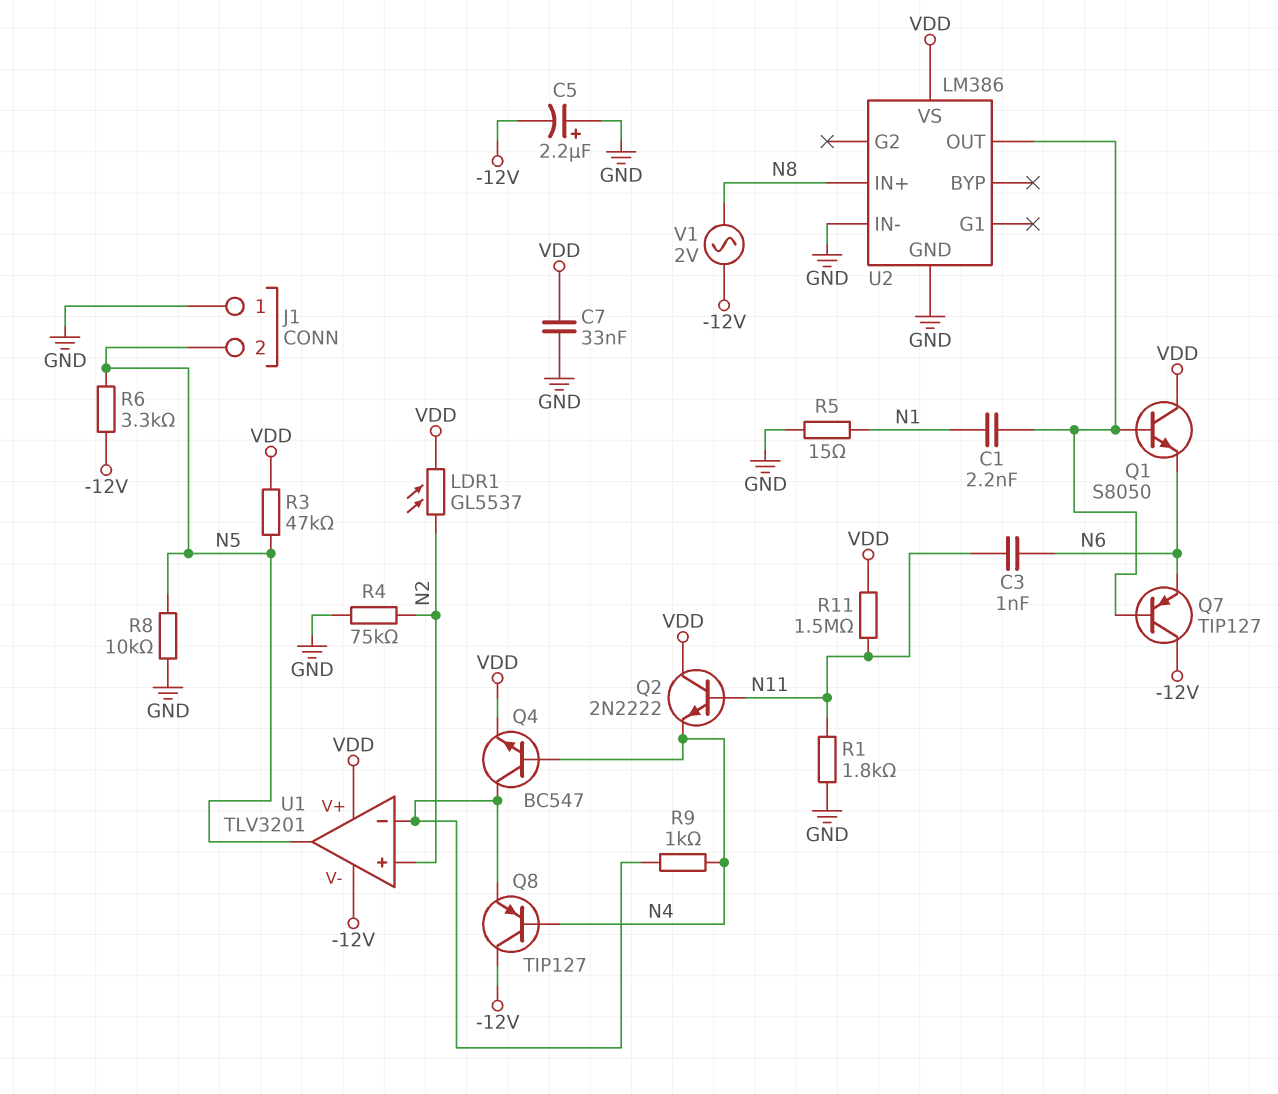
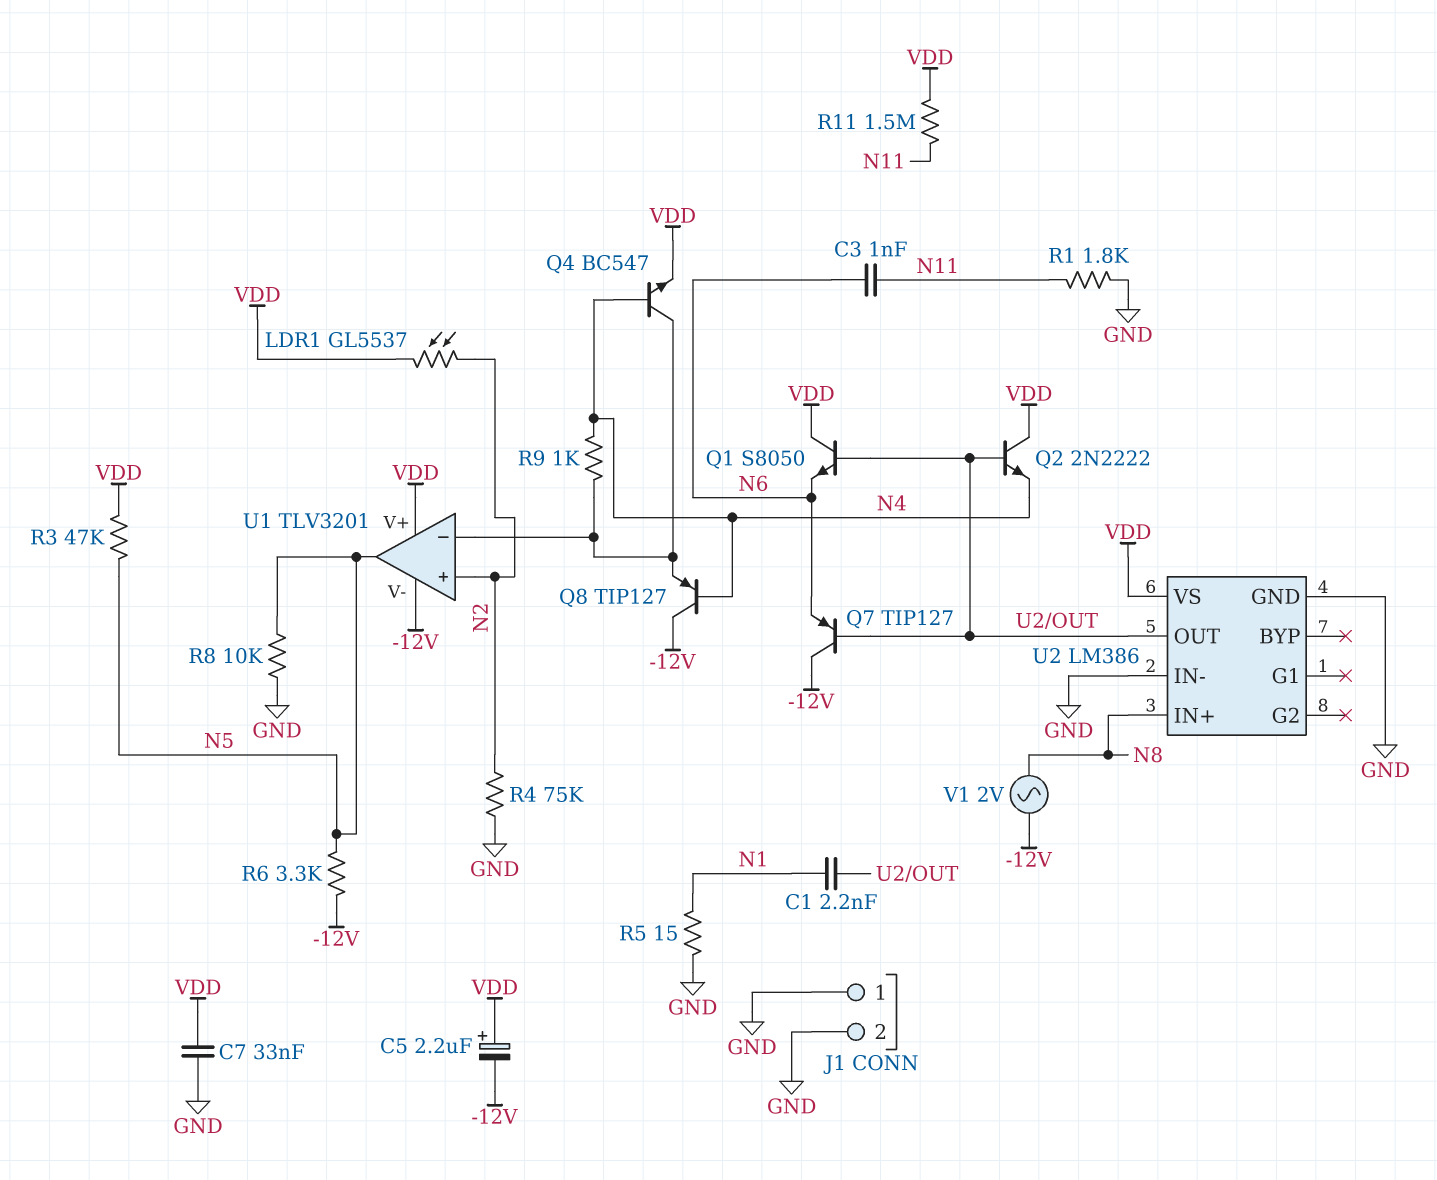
C5: 2.2uF (plus GND, minus -12V) -> 2.2uF (plus VDD, minus -12V)
J1 pin 2: N5 -> GND
Q2: NPN 2N2222 (B N11, C VDD, E N4) -> NPN 2N2222 (B U2/OUT, C VDD, E N4)

